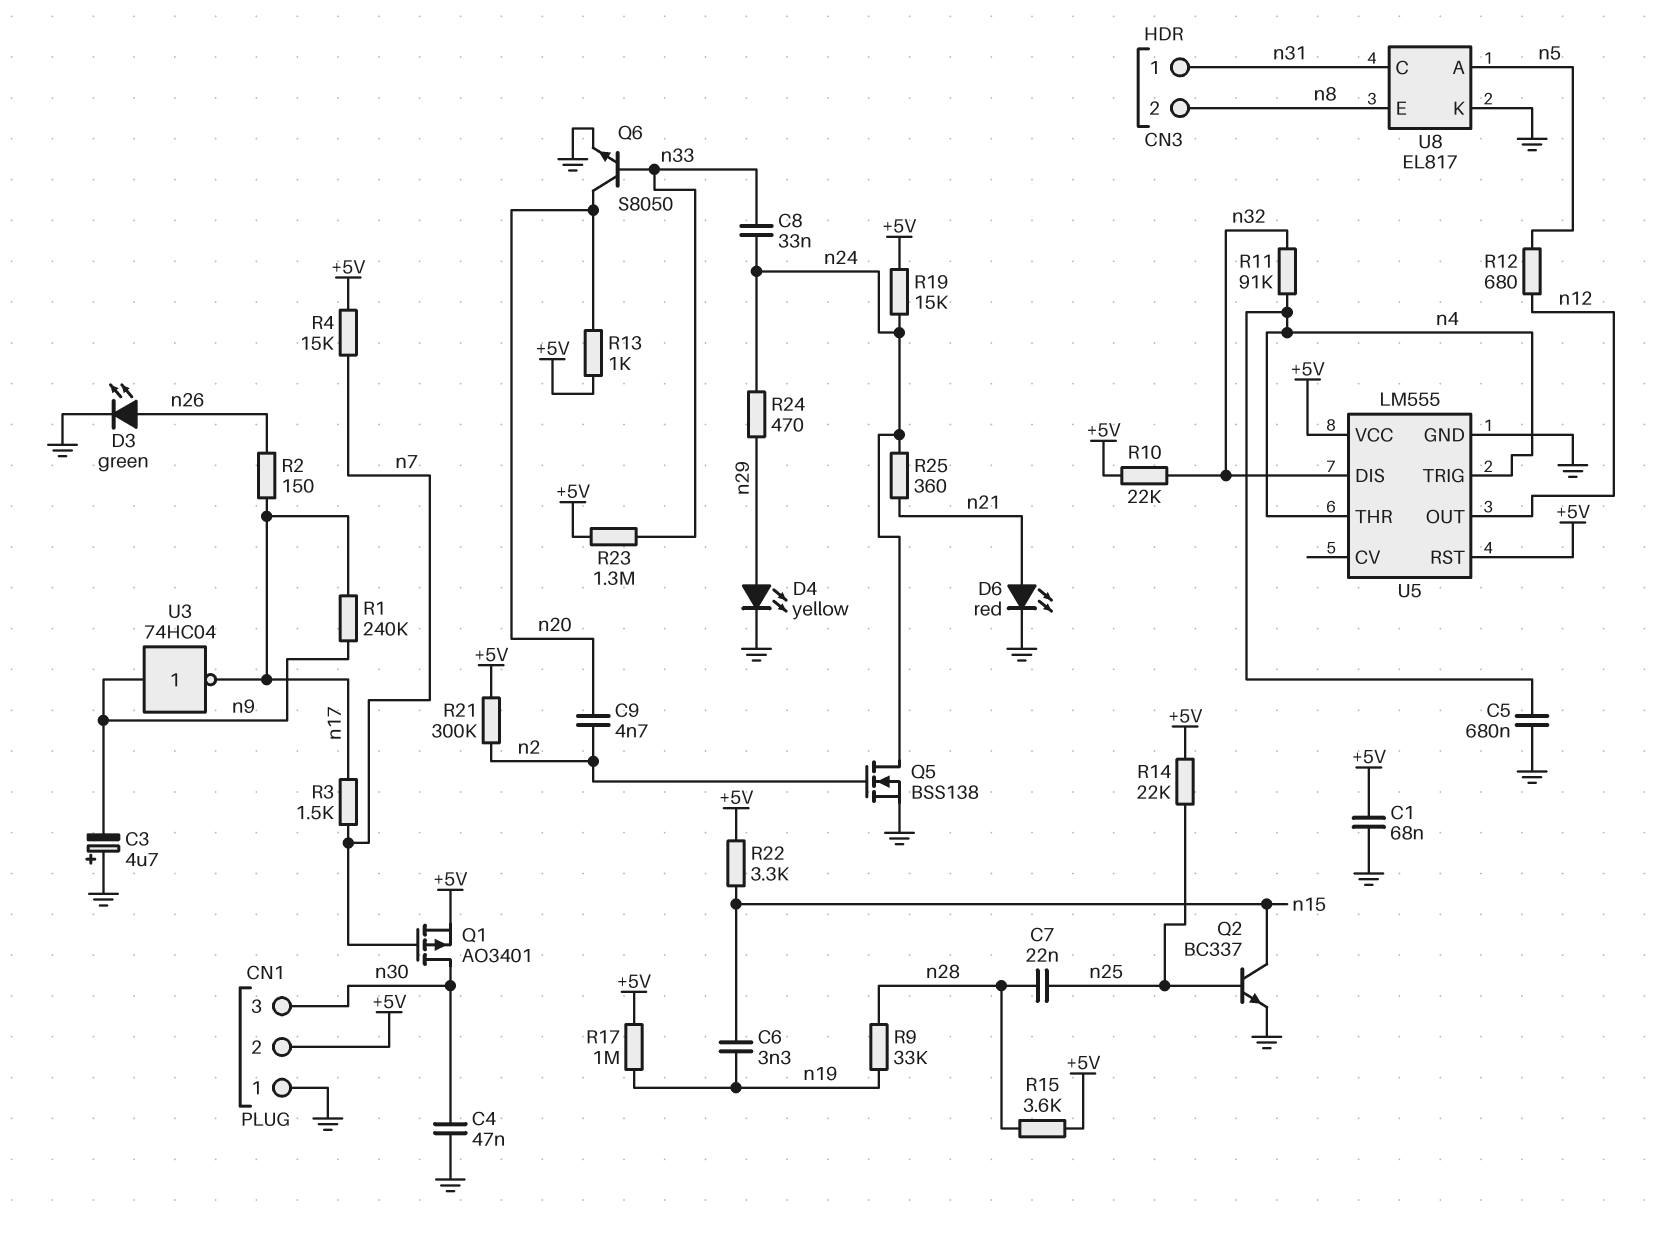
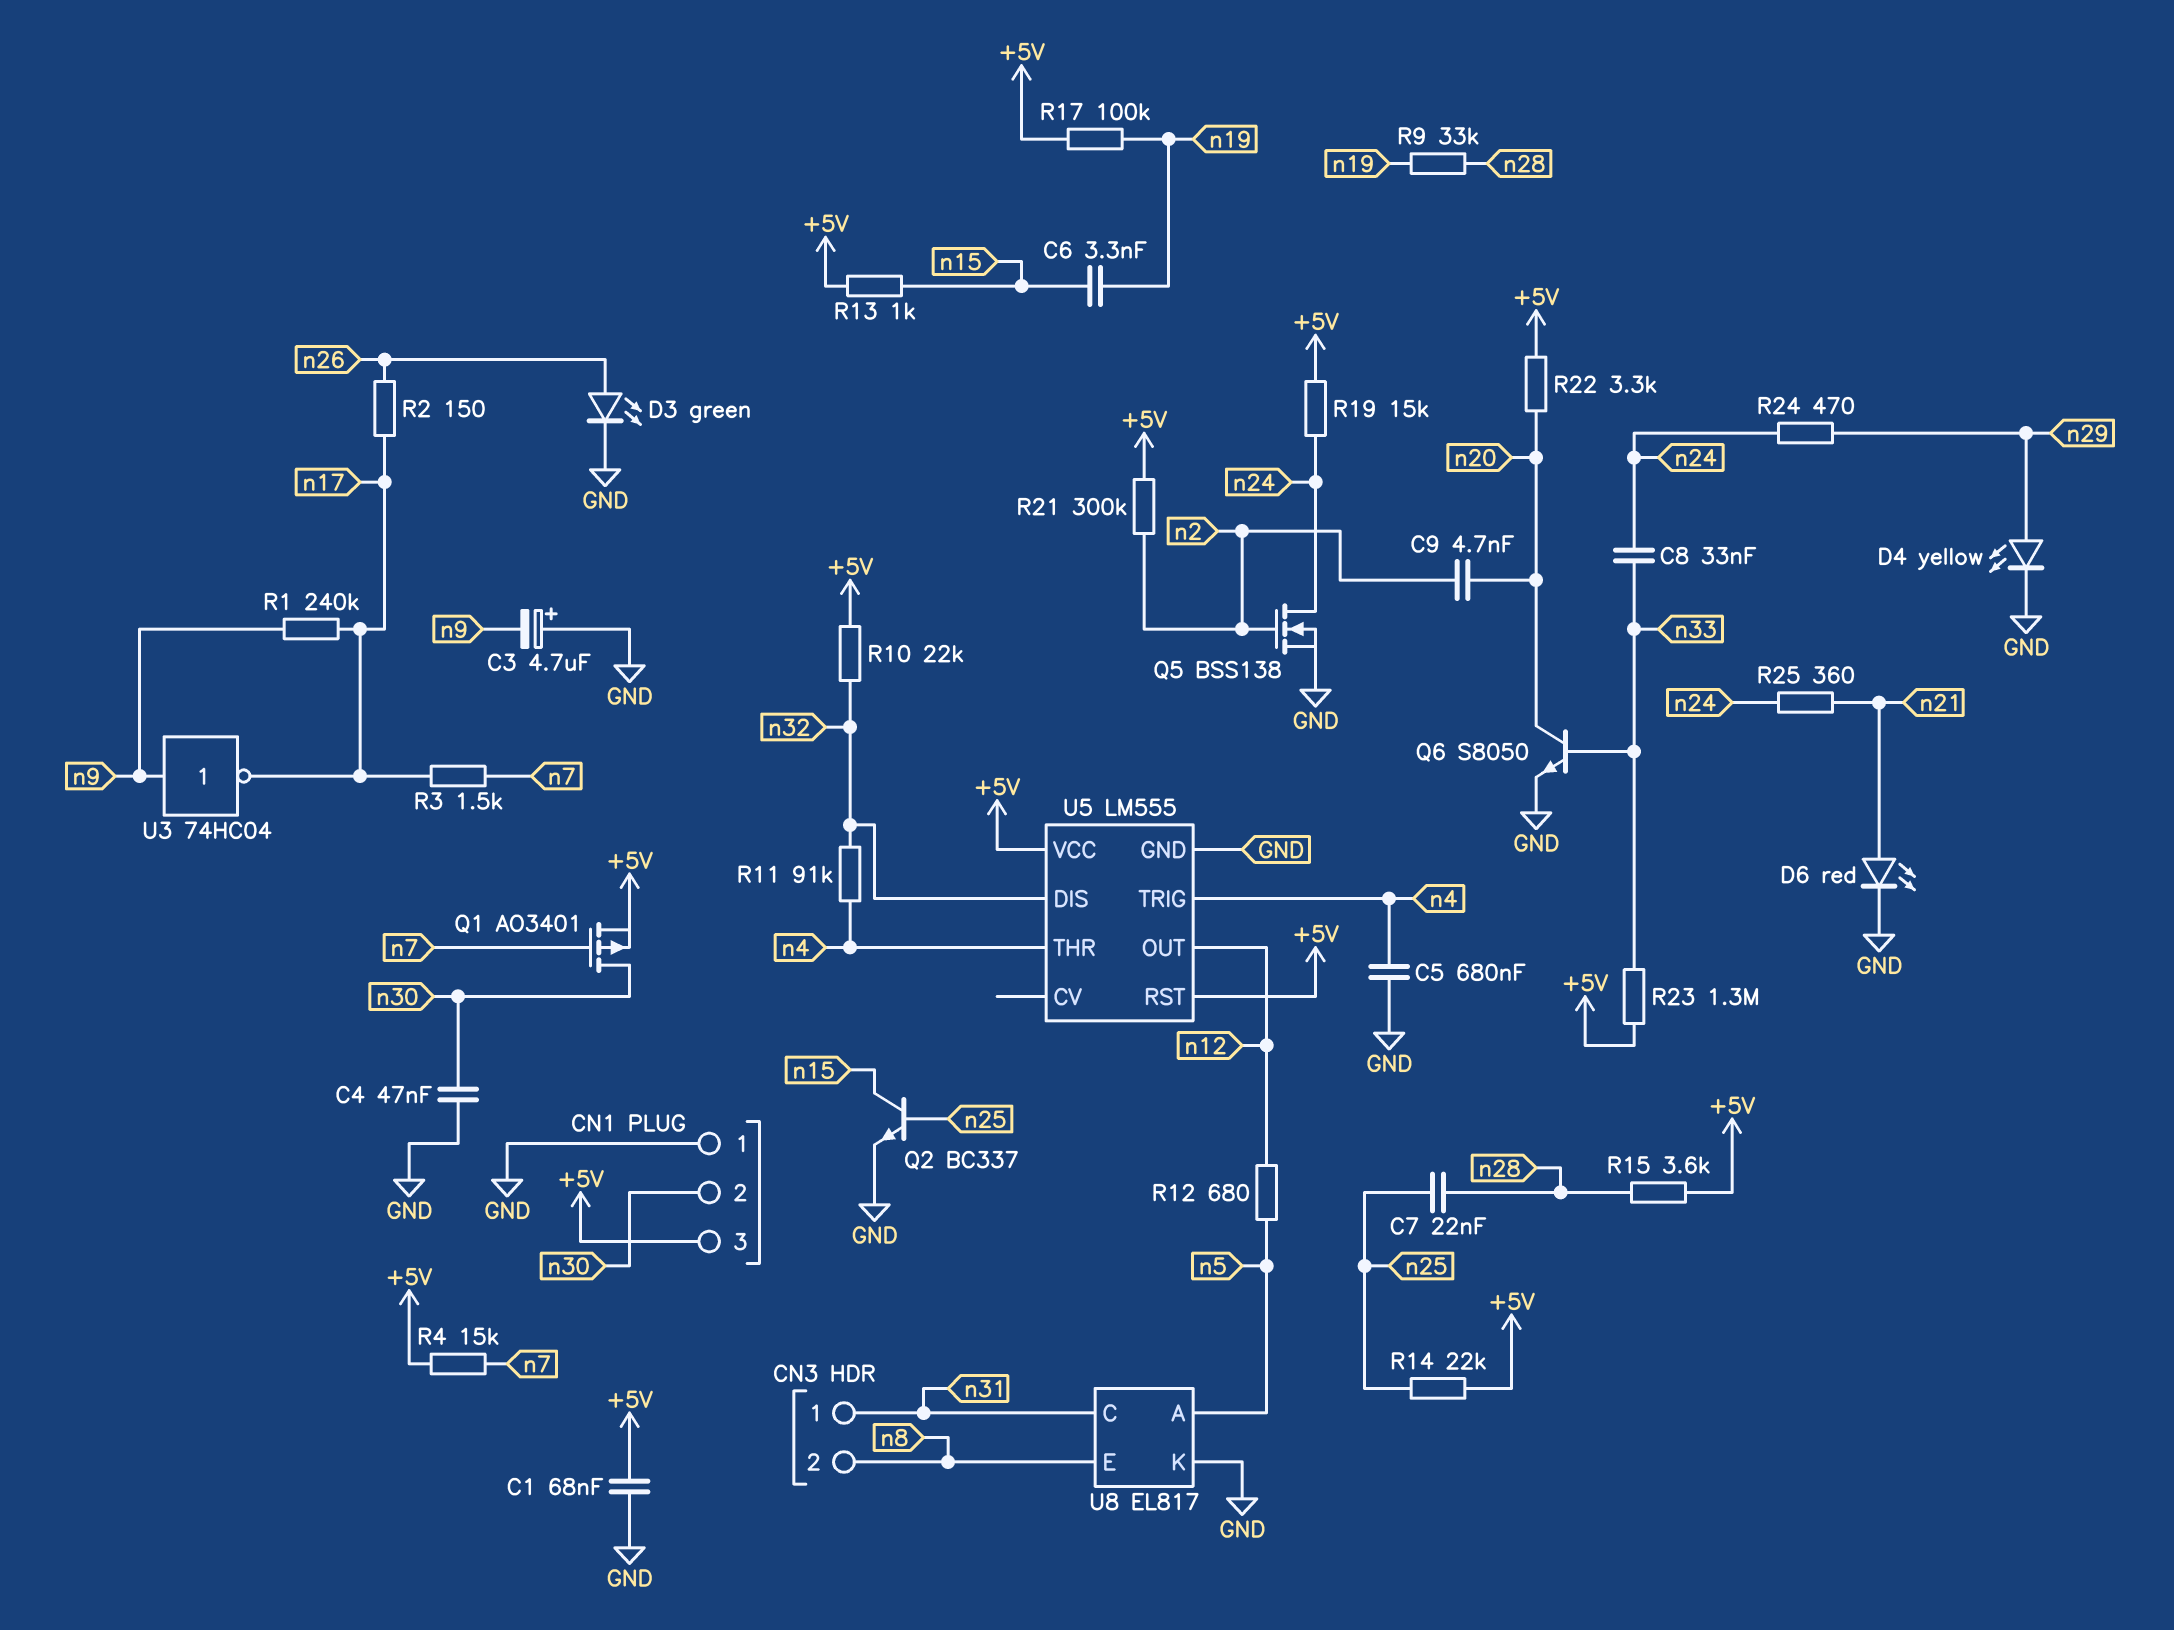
CN1 pin 2: +5V -> n30
CN1 pin 3: n30 -> +5V
R13: 1k (+5V, n20) -> 1k (+5V, n15)
R17: 1M (+5V, n19) -> 100k (+5V, n19)
R22: 3.3k (+5V, n15) -> 3.3k (+5V, n20)

